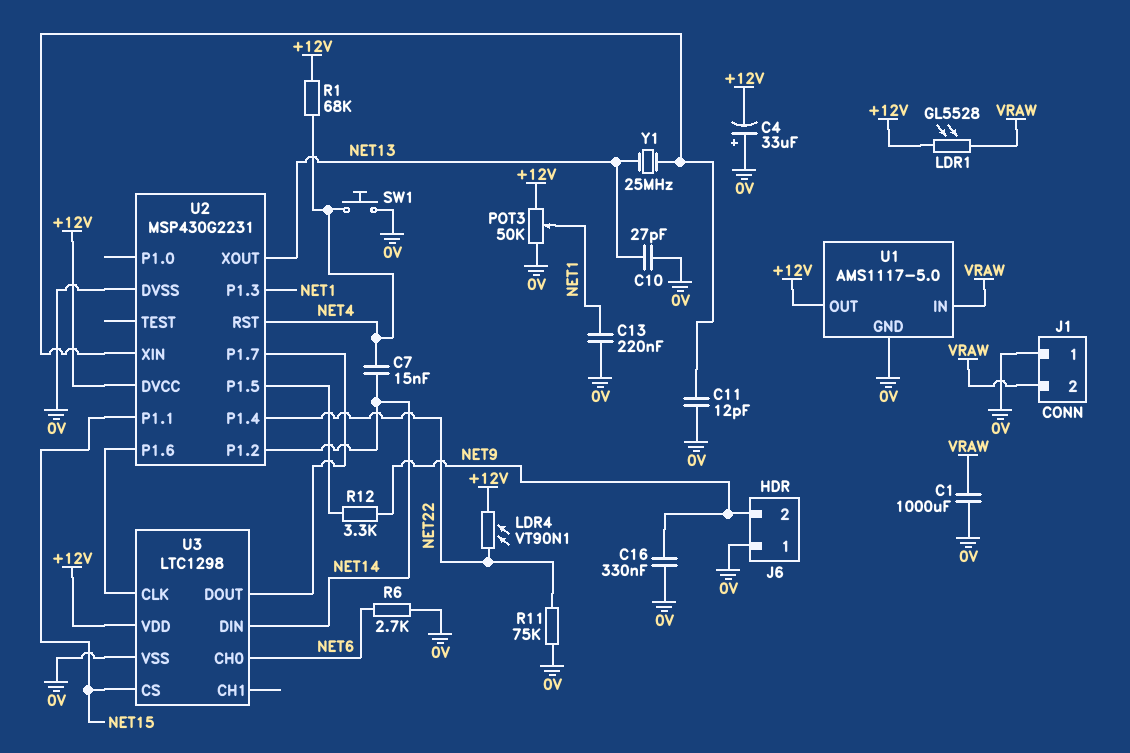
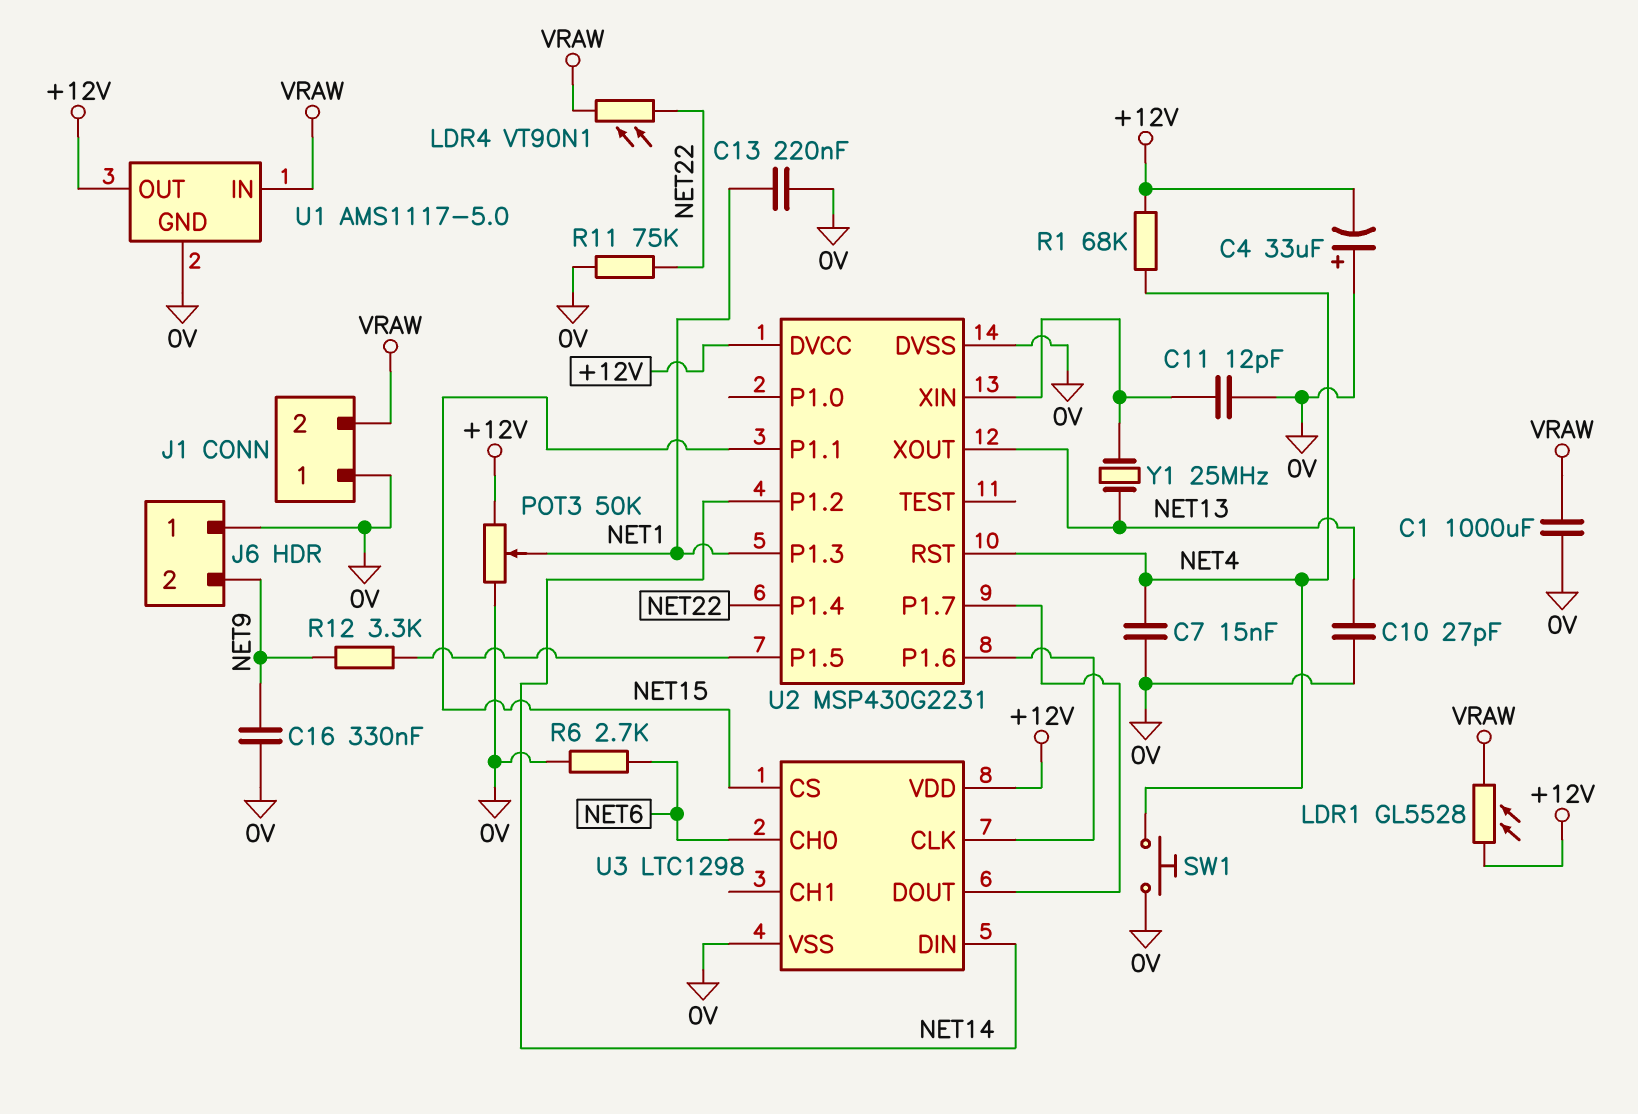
C7: 15nF (NET4, NET14) -> 15nF (0V, NET4)
LDR4: VT90N1 (+12V, NET22) -> VT90N1 (NET22, VRAW)

